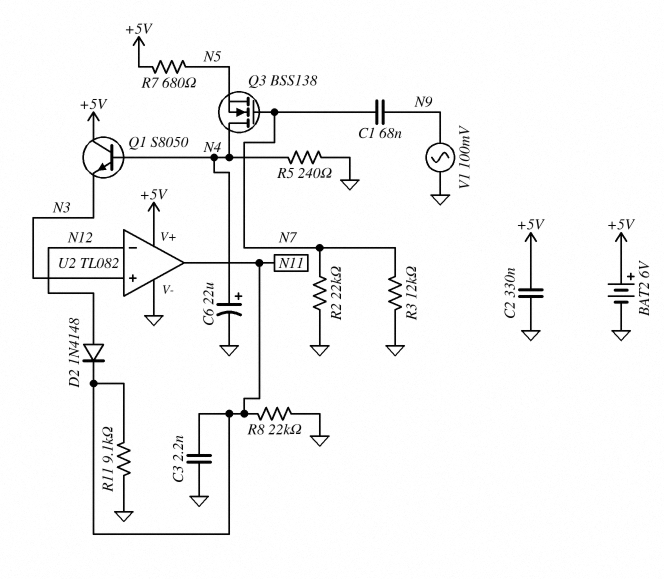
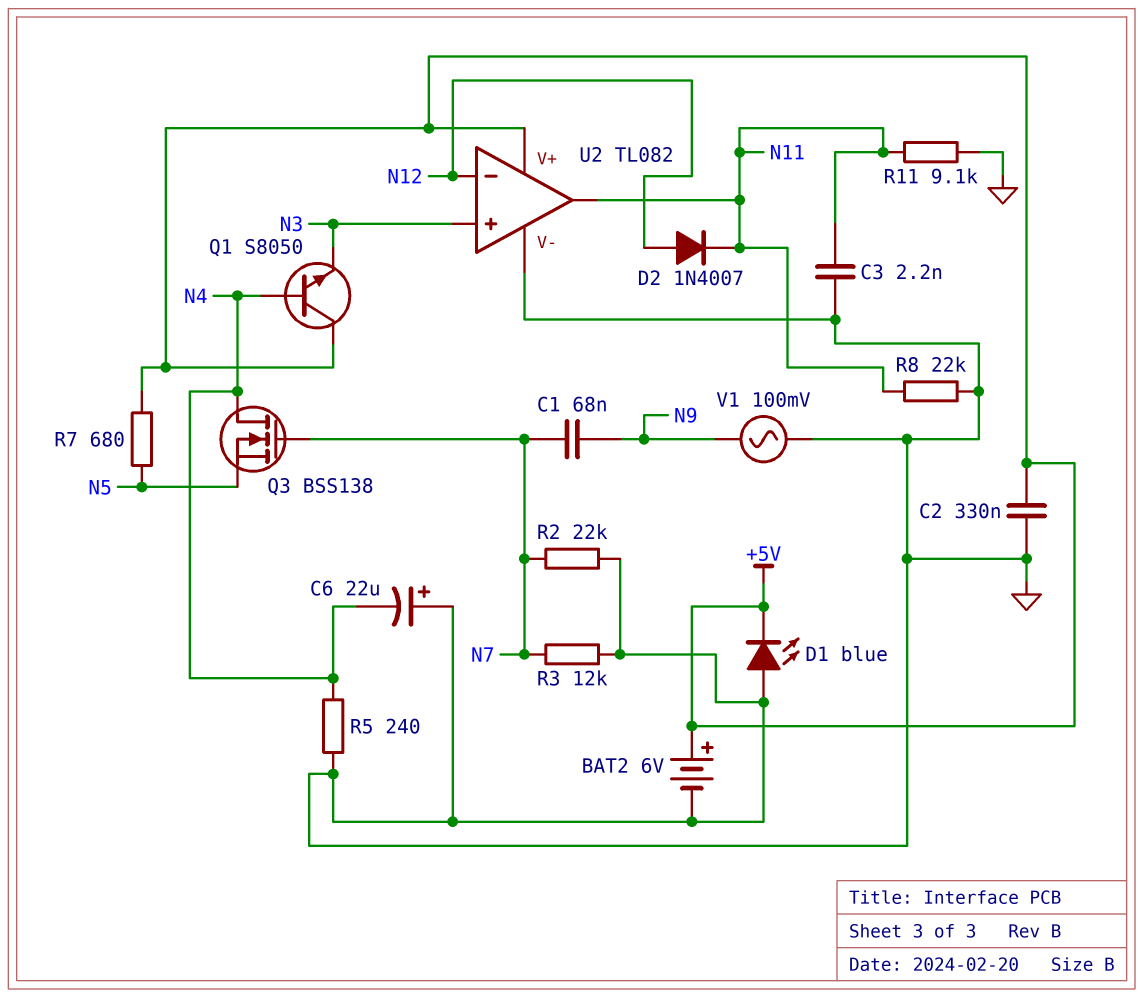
C6: 22uF (plus N4, minus GND) -> 22uF (plus GND, minus N4)
D1: none -> LED blue (A GND, K +5V)
D2: diode 1N4148 (A N12, K N11) -> diode 1N4007 (A N12, K N11)

